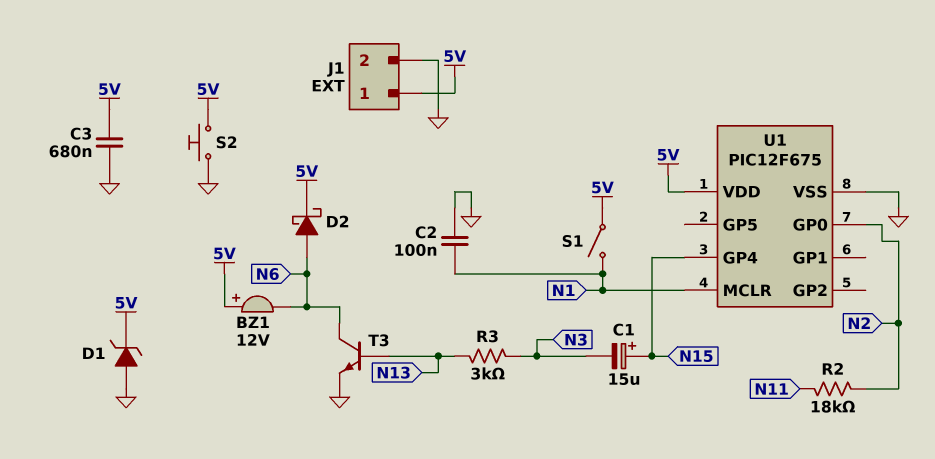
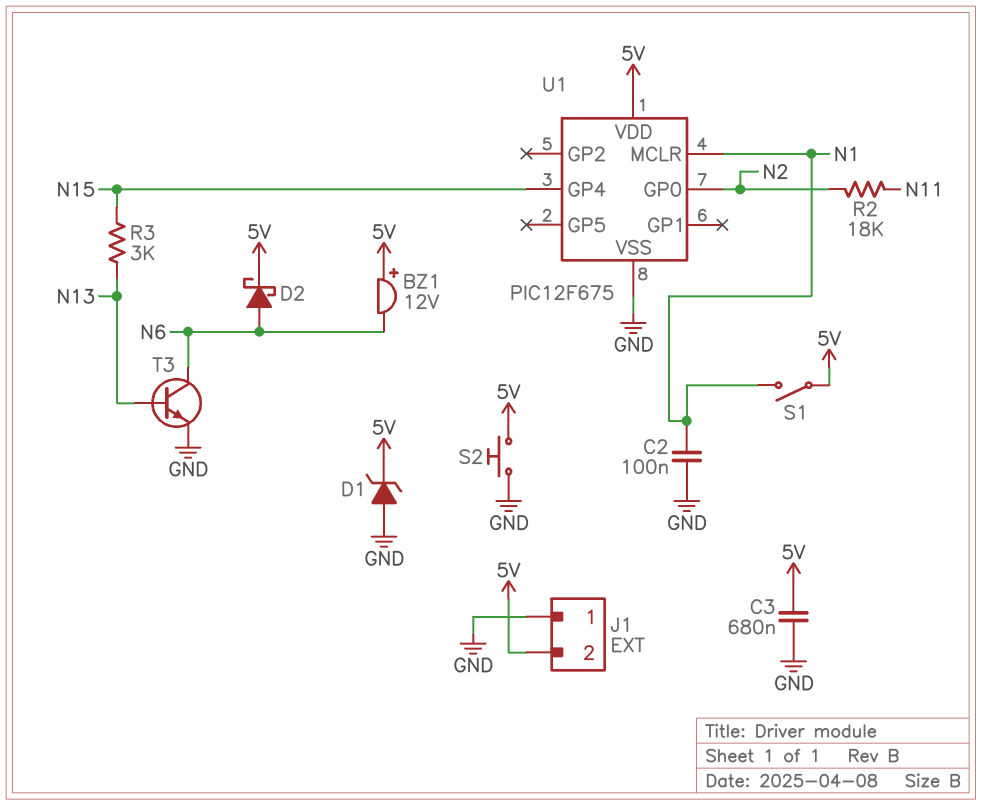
C1: 15uF (plus N15, minus N3) -> none
J1 pin 1: 5V -> GND
J1 pin 2: GND -> 5V
R3: 3k (N3, N13) -> 3k (N13, N15)

